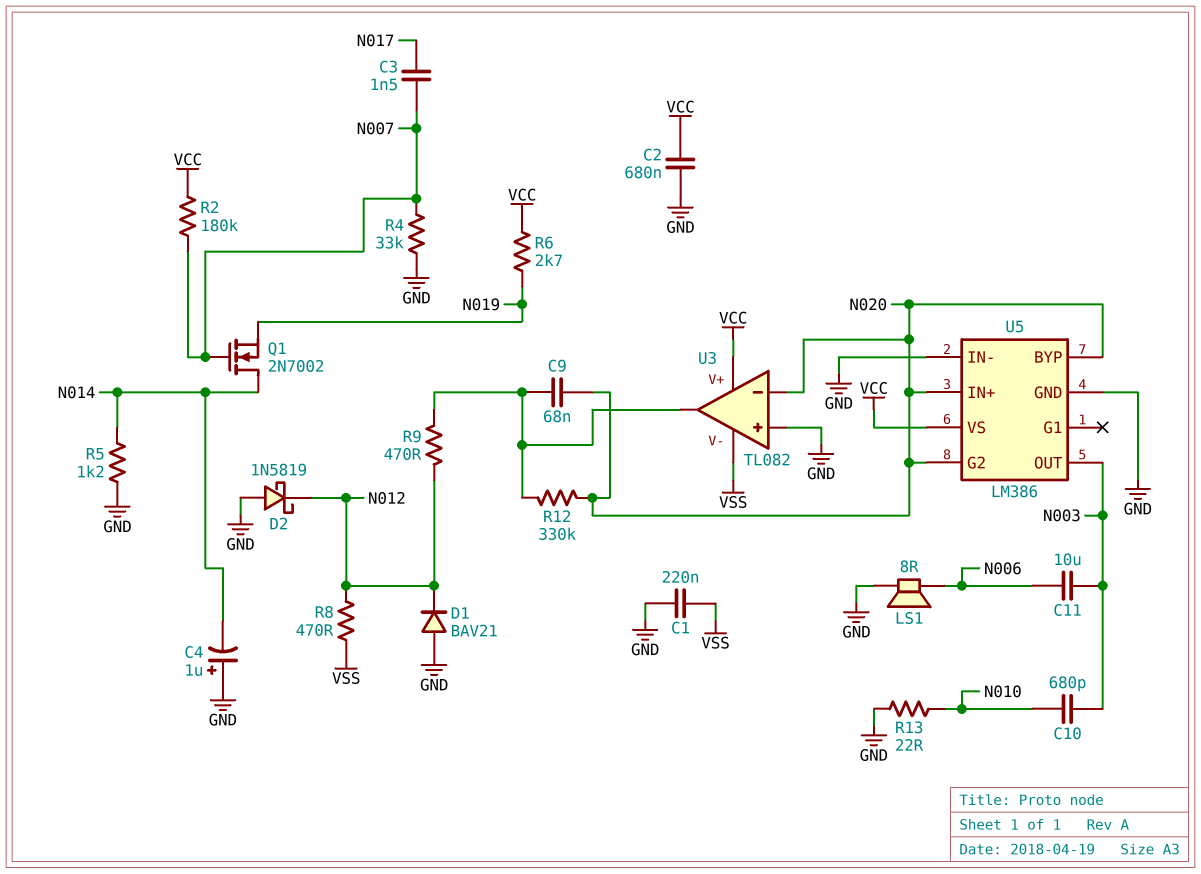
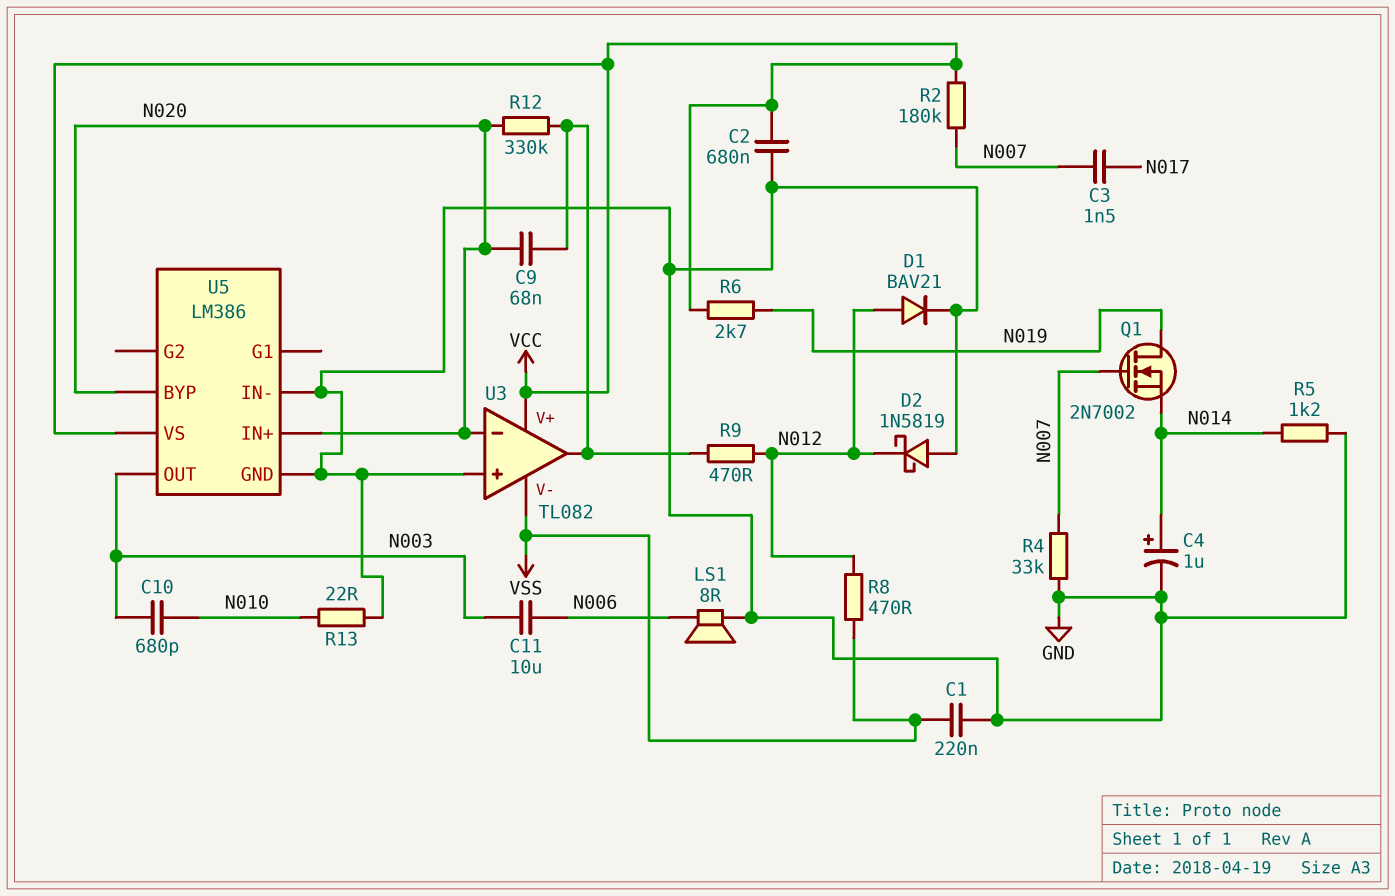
C4: 1uF (plus GND, minus N014) -> 1uF (plus N014, minus GND)
D1: diode BAV21 (A GND, K N012) -> diode BAV21 (A N012, K GND)
Q1: NMOS 2N7002 (G N007, D N014, S N019) -> NMOS 2N7002 (G N007, D N019, S N014)
U5 pin G2: N020 -> none

